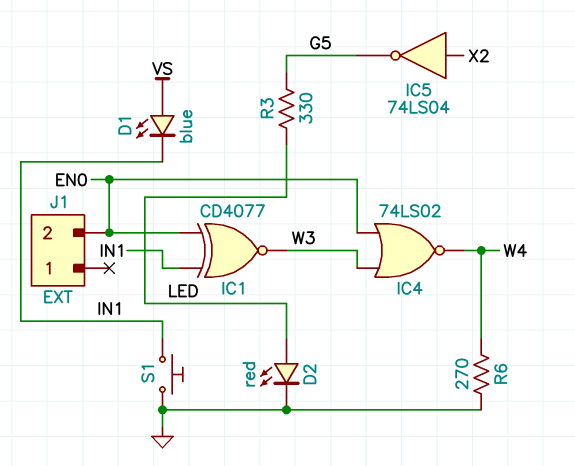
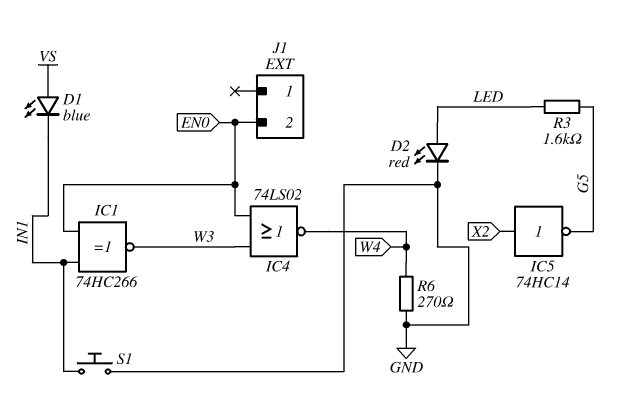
IC1: XNOR CD4077 (in EN0, in IN1, out W3) -> XNOR 74HC266 (in EN0, in IN1, out W3)
IC5: NOT 74LS04 (in X2, out G5) -> NOT 74HC14 (in X2, out G5)
R3: 330 (G5, LED) -> 1.6k (G5, LED)

